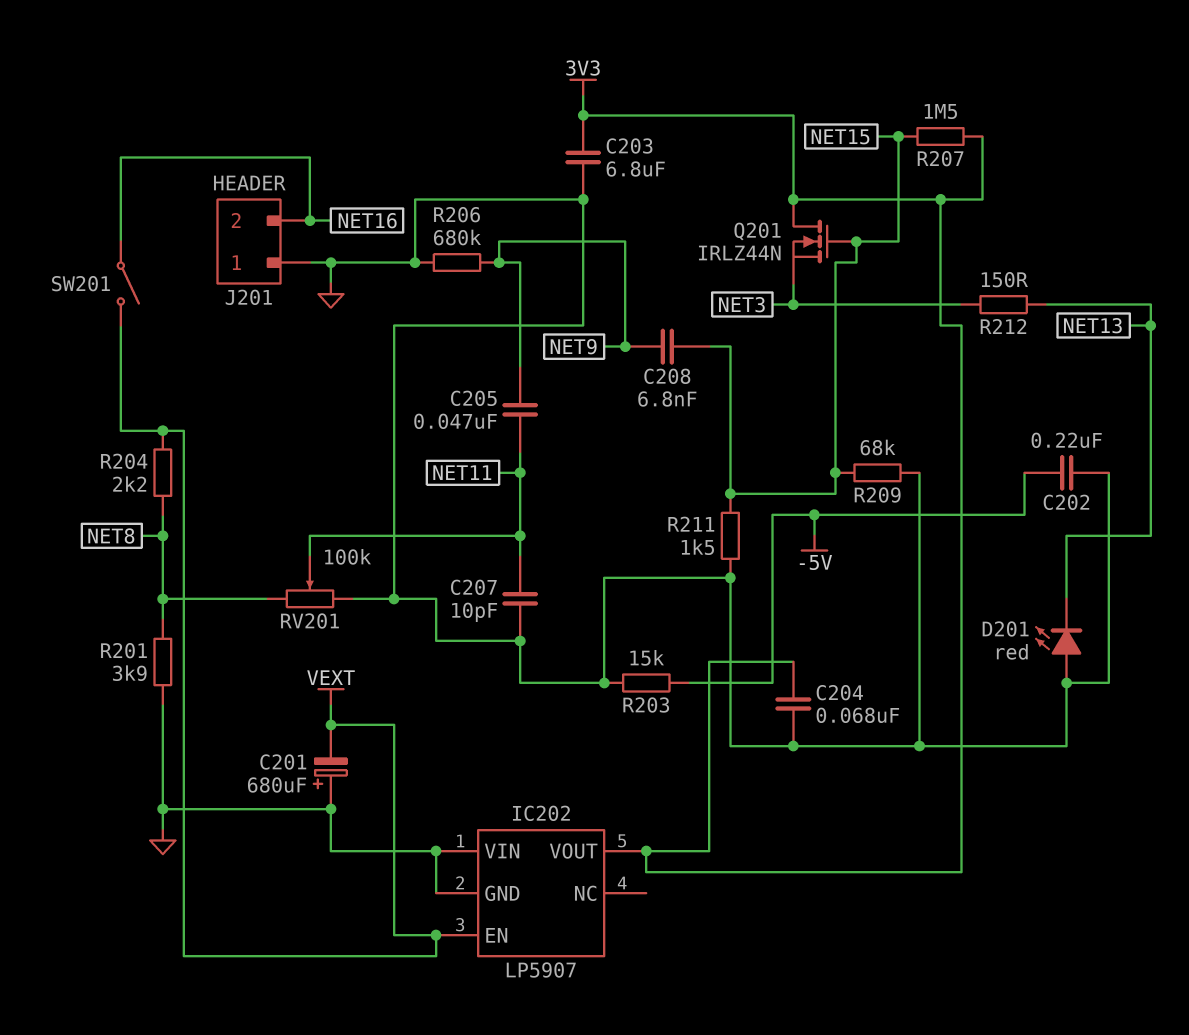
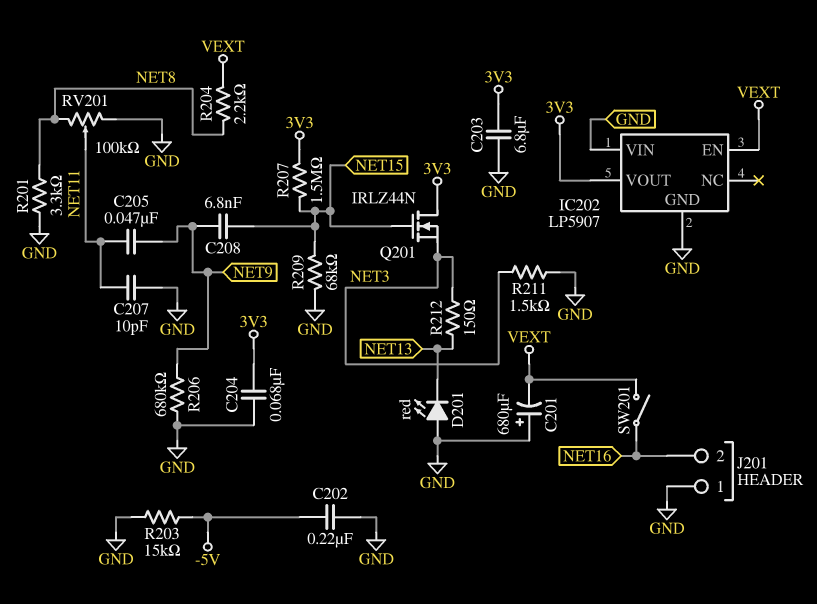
R201: 3.9k (GND, NET8) -> 3.3k (GND, NET8)
R211: 1.5k (GND, NET15) -> 1.5k (GND, NET3)

